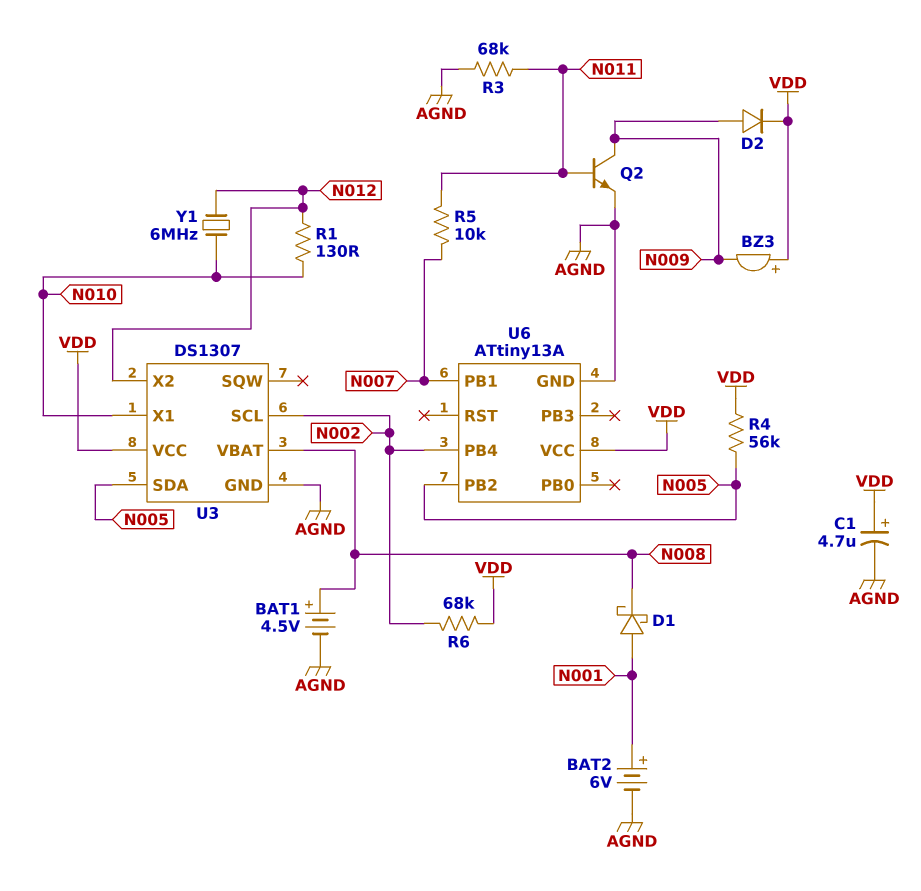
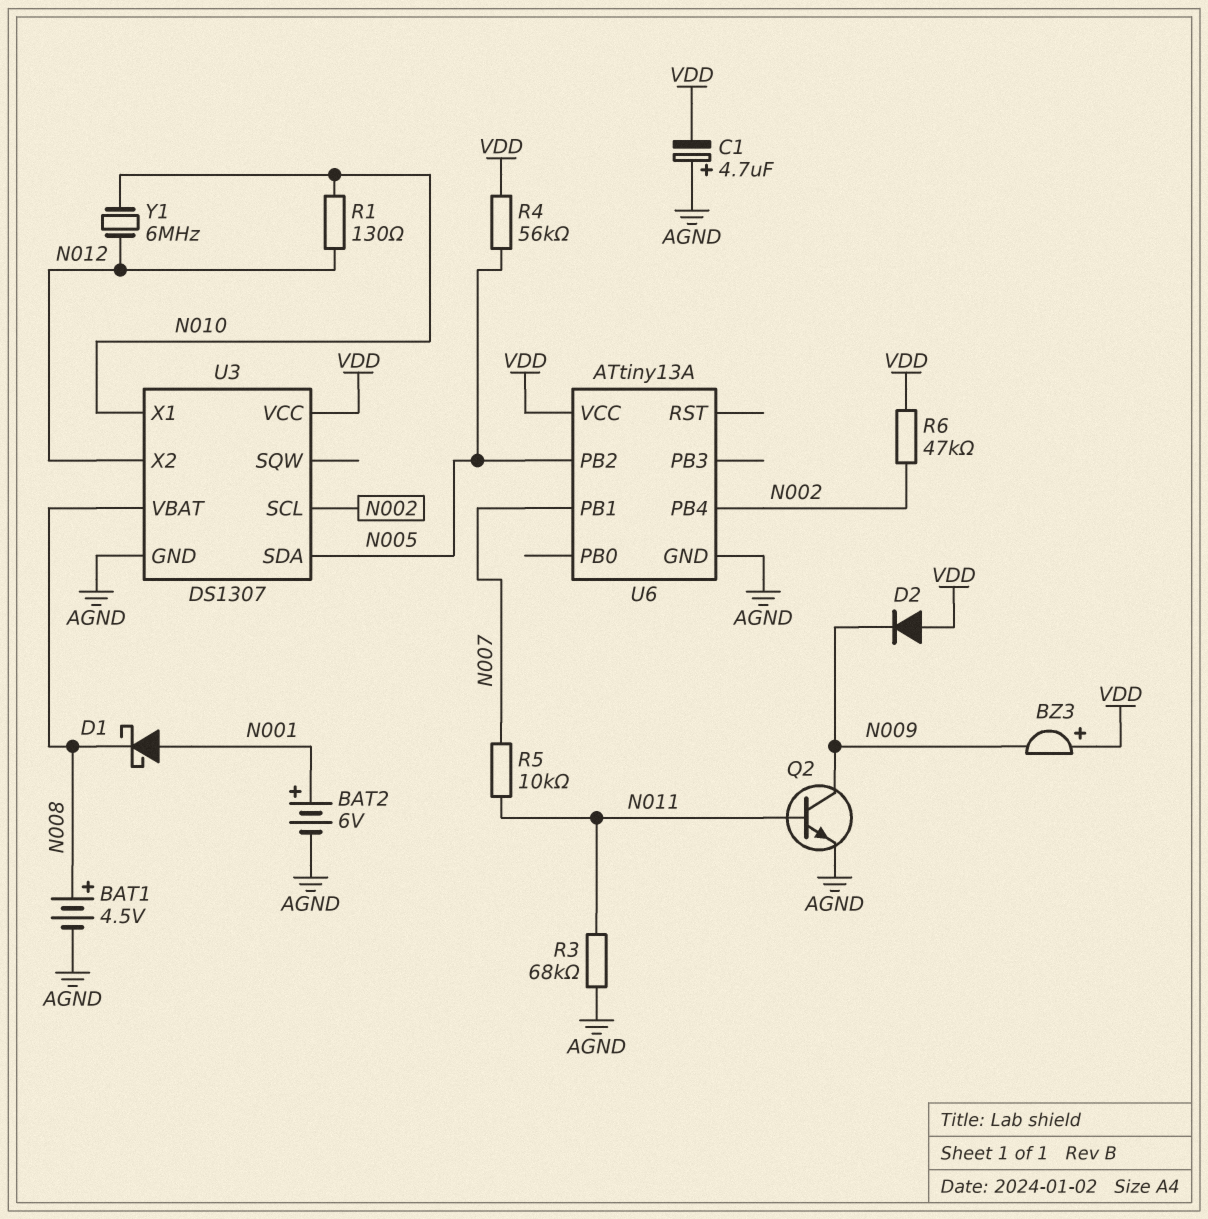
C1: 4.7uF (plus VDD, minus AGND) -> 4.7uF (plus AGND, minus VDD)
D2: diode (A N009, K VDD) -> diode (A VDD, K N009)
R6: 68k (N002, VDD) -> 47k (N002, VDD)

